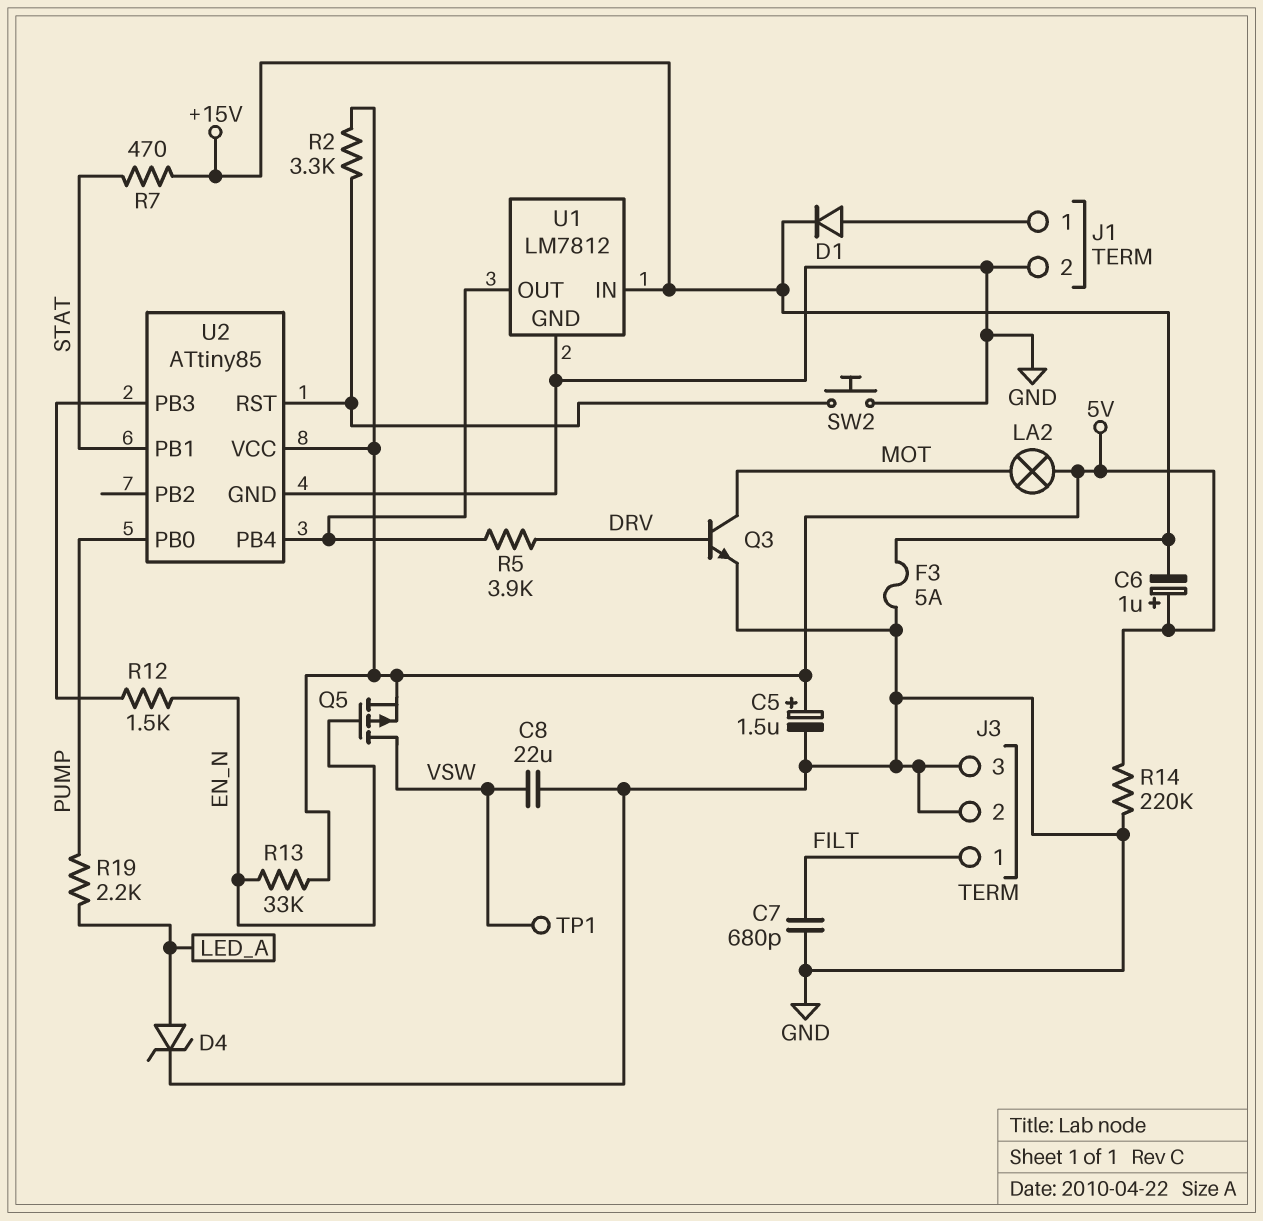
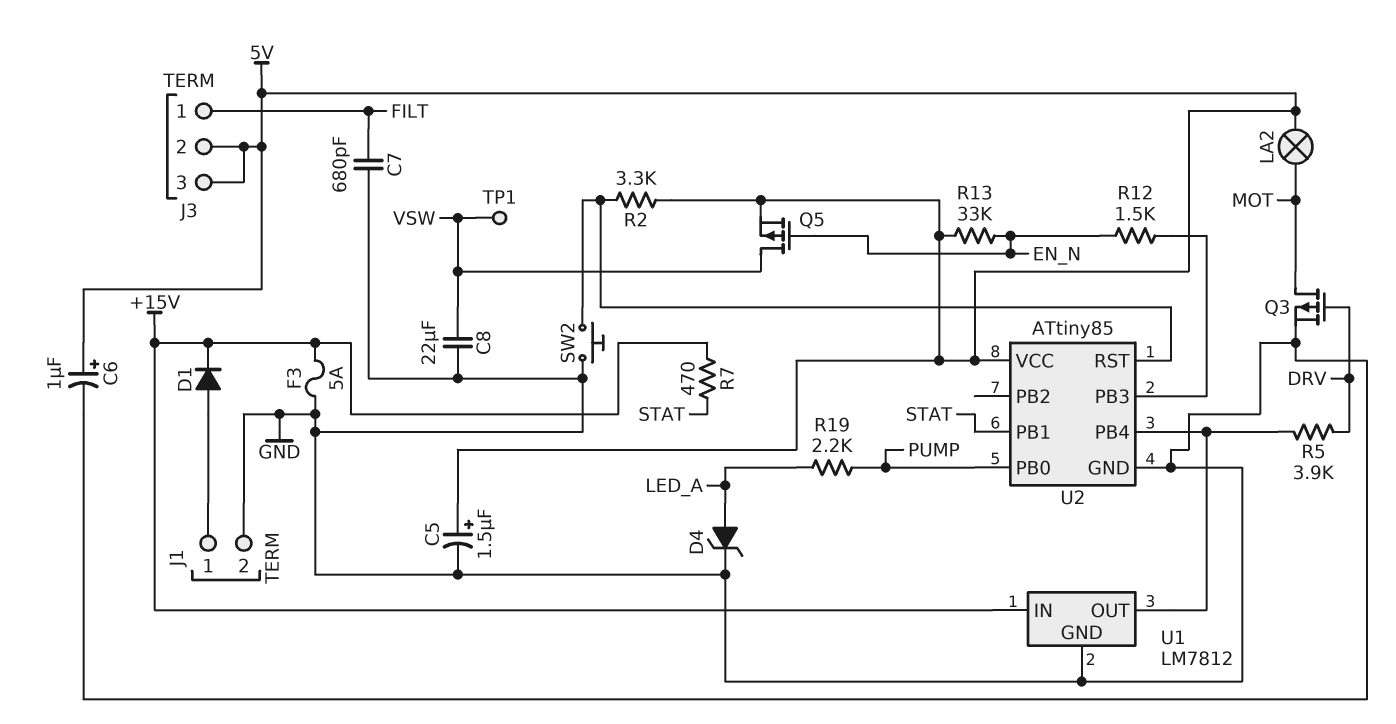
C6: 1uF (plus 5V, minus +15V) -> 1uF (plus 5V, minus GND)
J3 pin 2: GND -> 5V
J3 pin 3: GND -> 5V
Q3: NPN (B DRV, C MOT, E GND) -> PMOS (G DRV, D MOT, S GND)
R14: 220k (5V, GND) -> none

